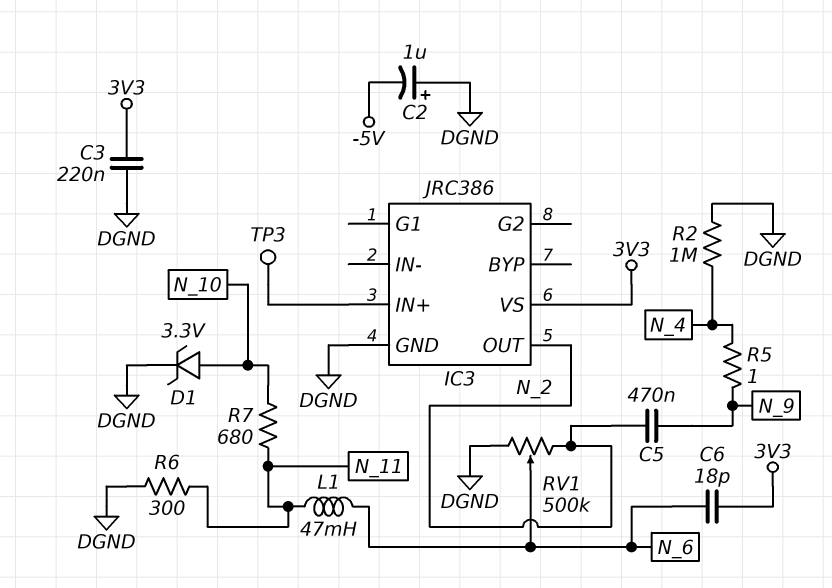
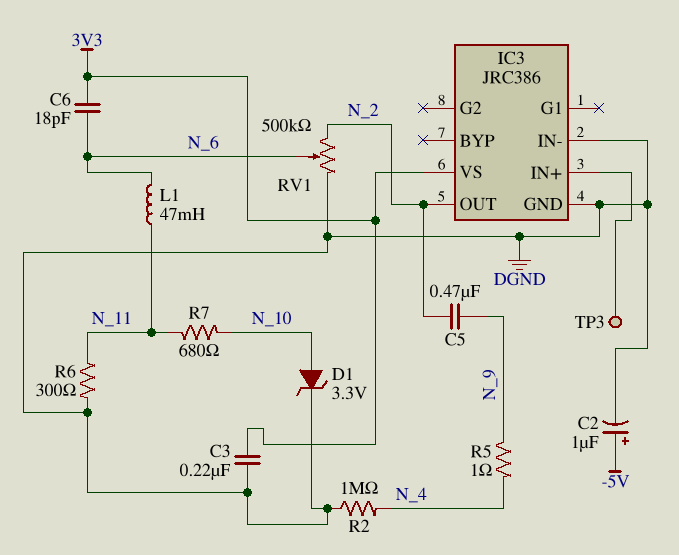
C2: 1uF (plus DGND, minus -5V) -> 1uF (plus -5V, minus DGND)
IC3 pin IN-: none -> DGND

